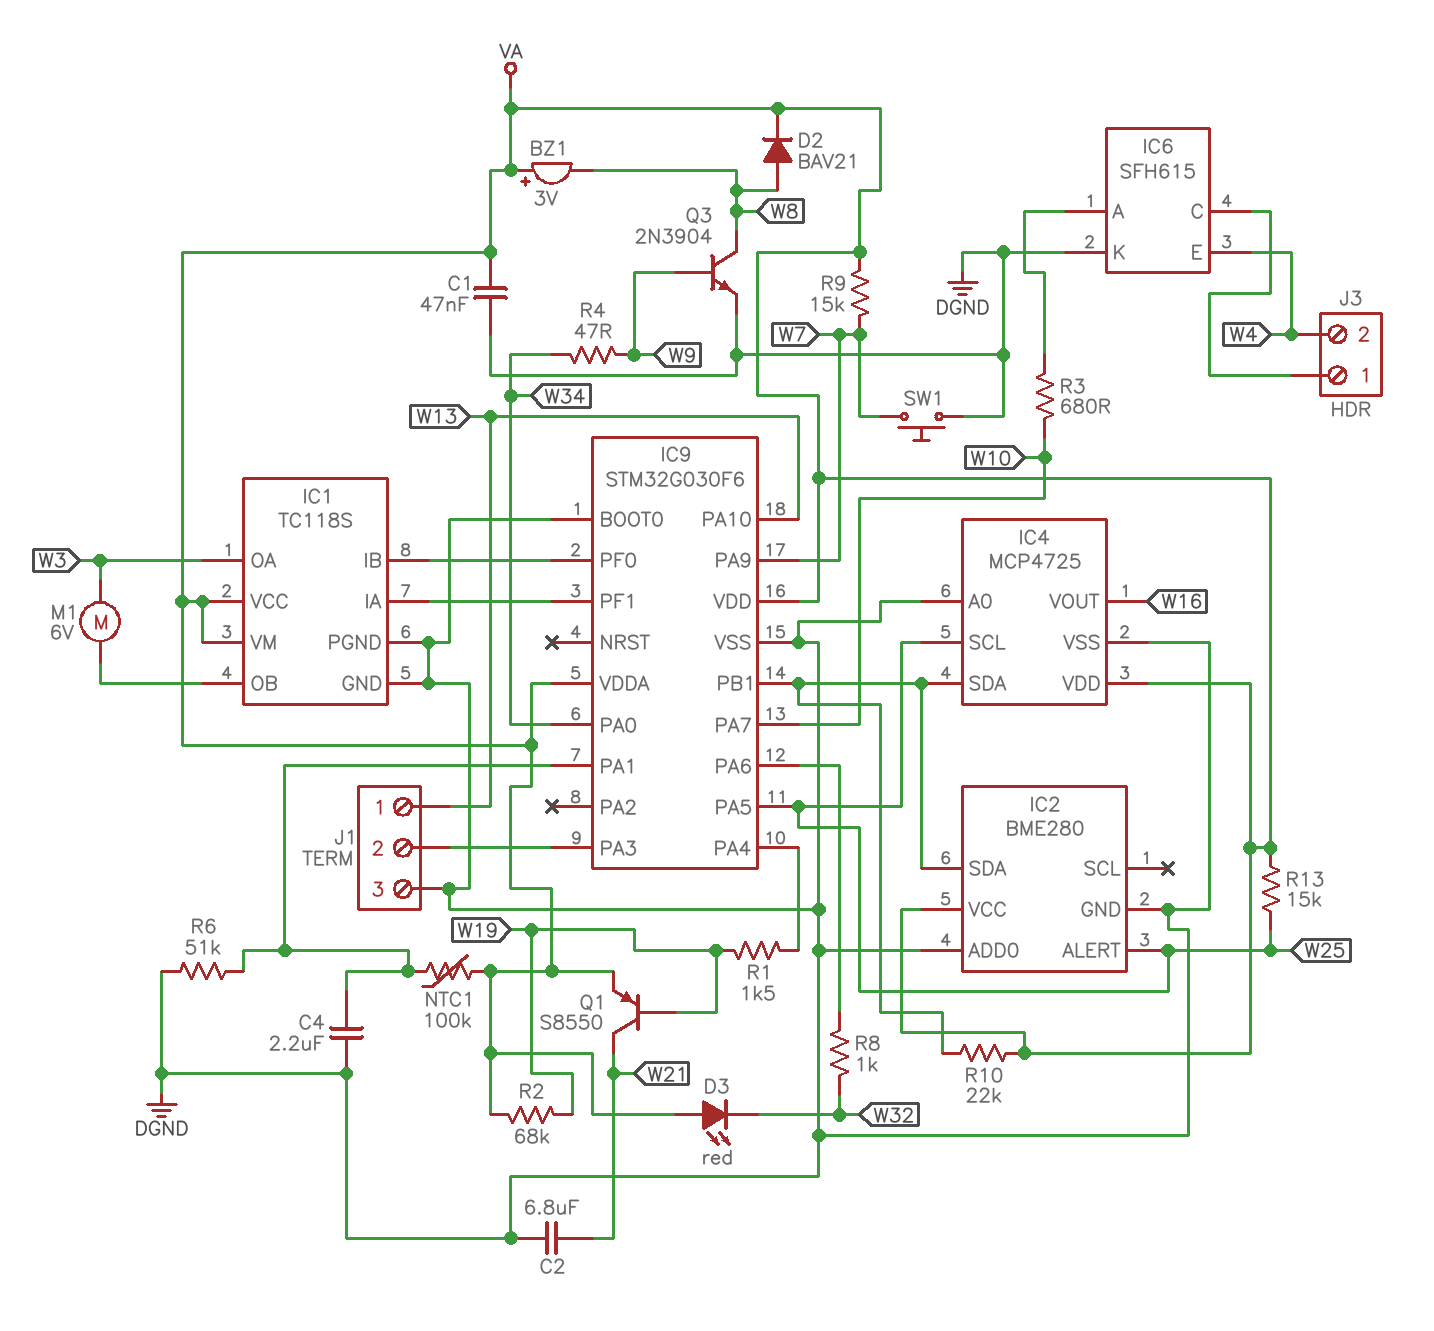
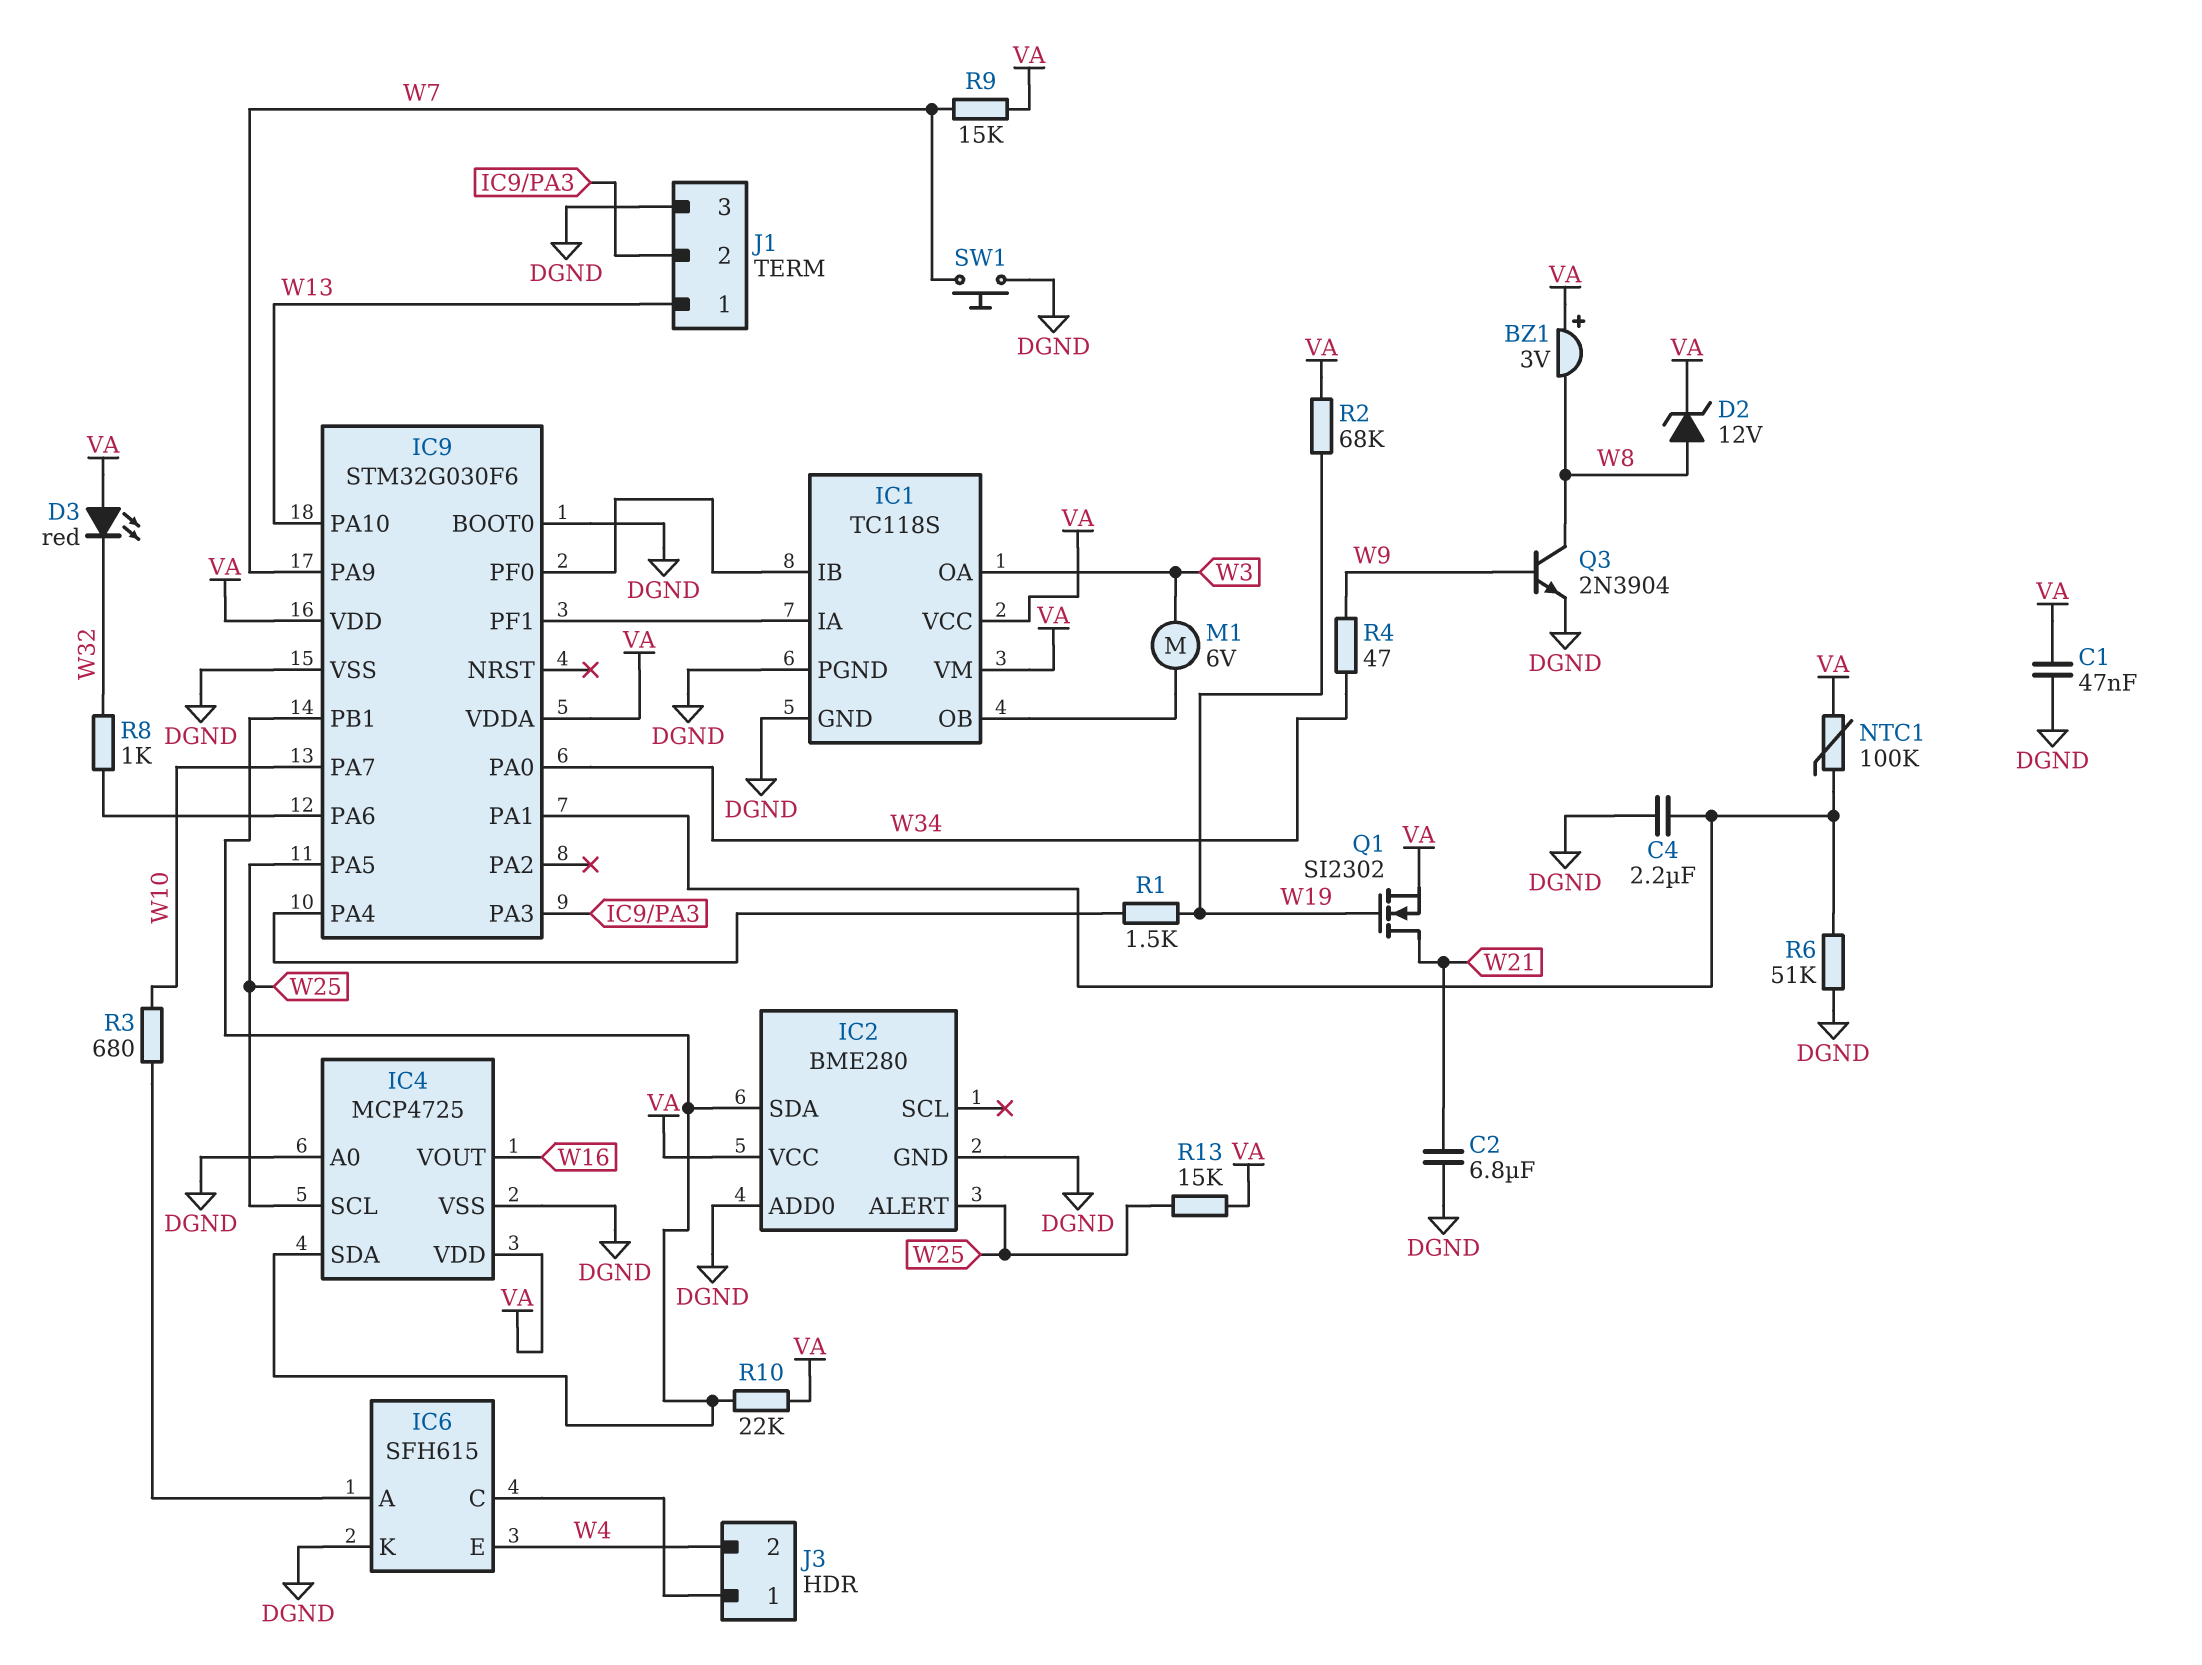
D2: diode BAV21 (A W8, K VA) -> zener 12V (A W8, K VA)
Q1: PNP S8550 (B W19, C W21, E VA) -> NMOS SI2302 (G W19, D W21, S VA)

